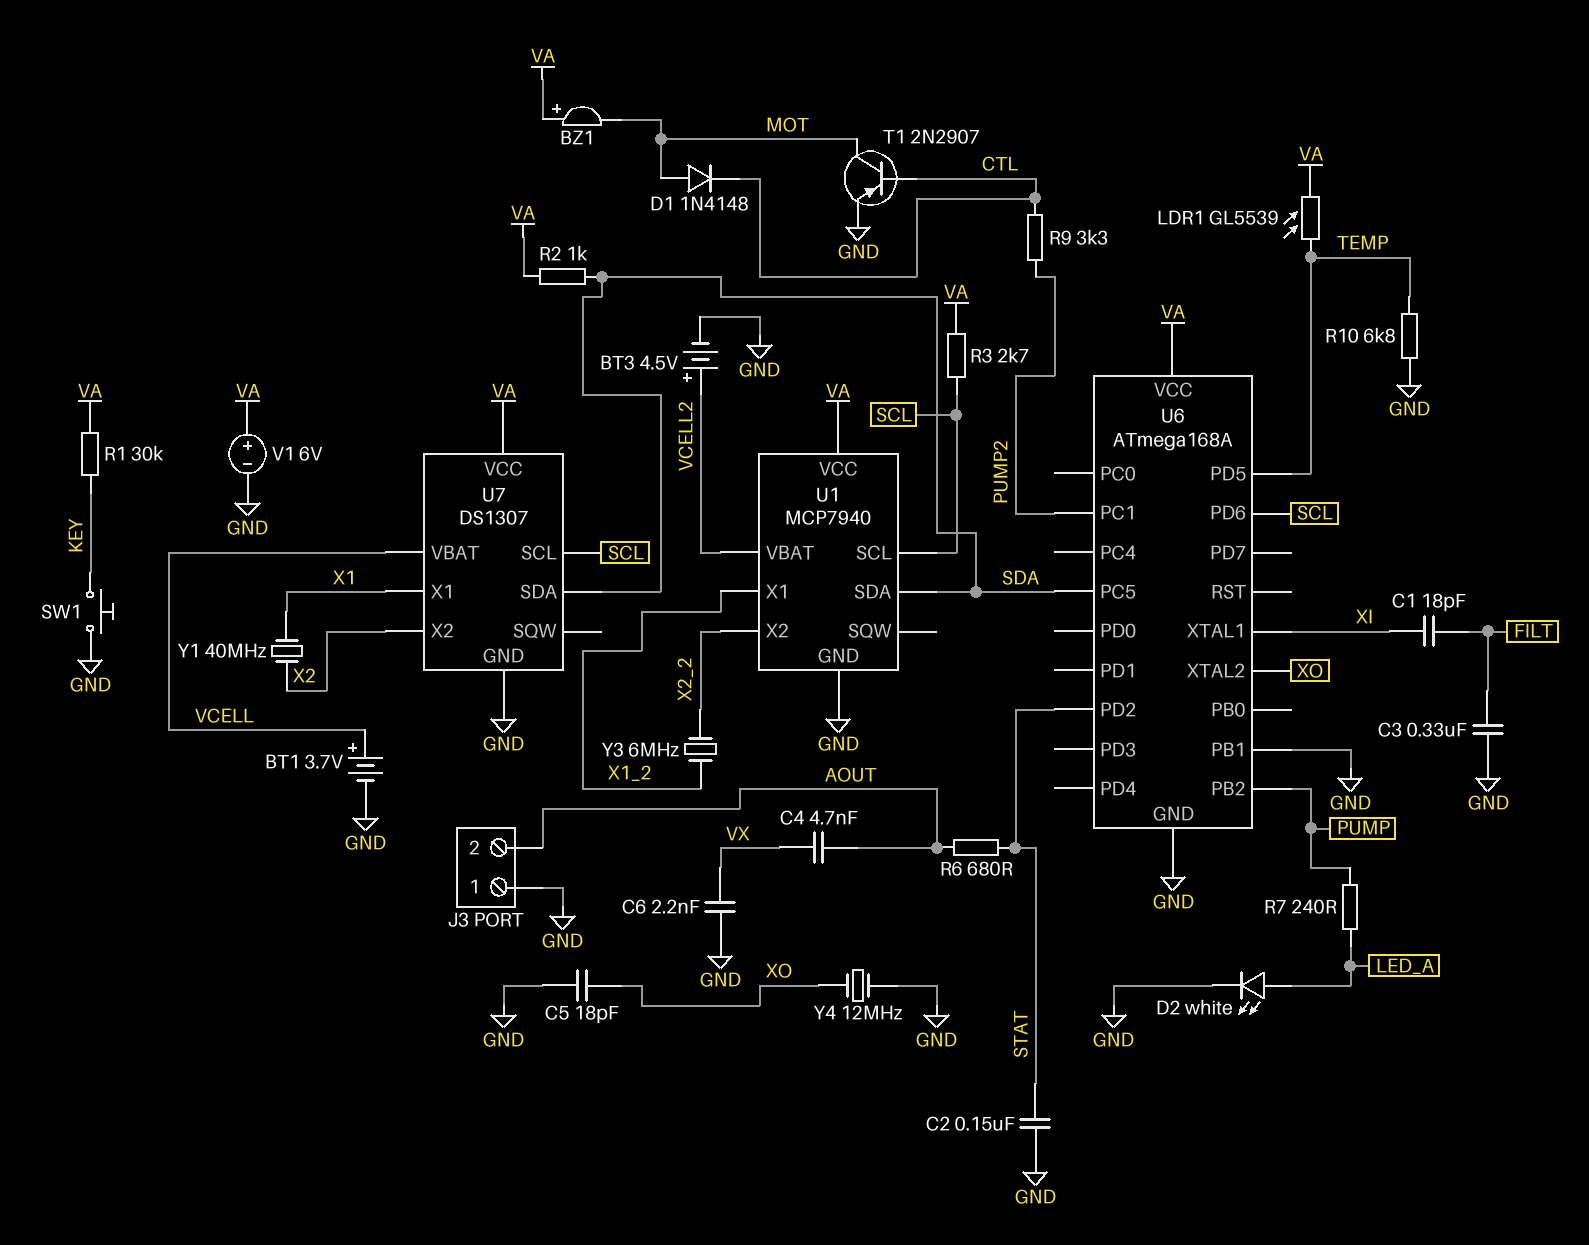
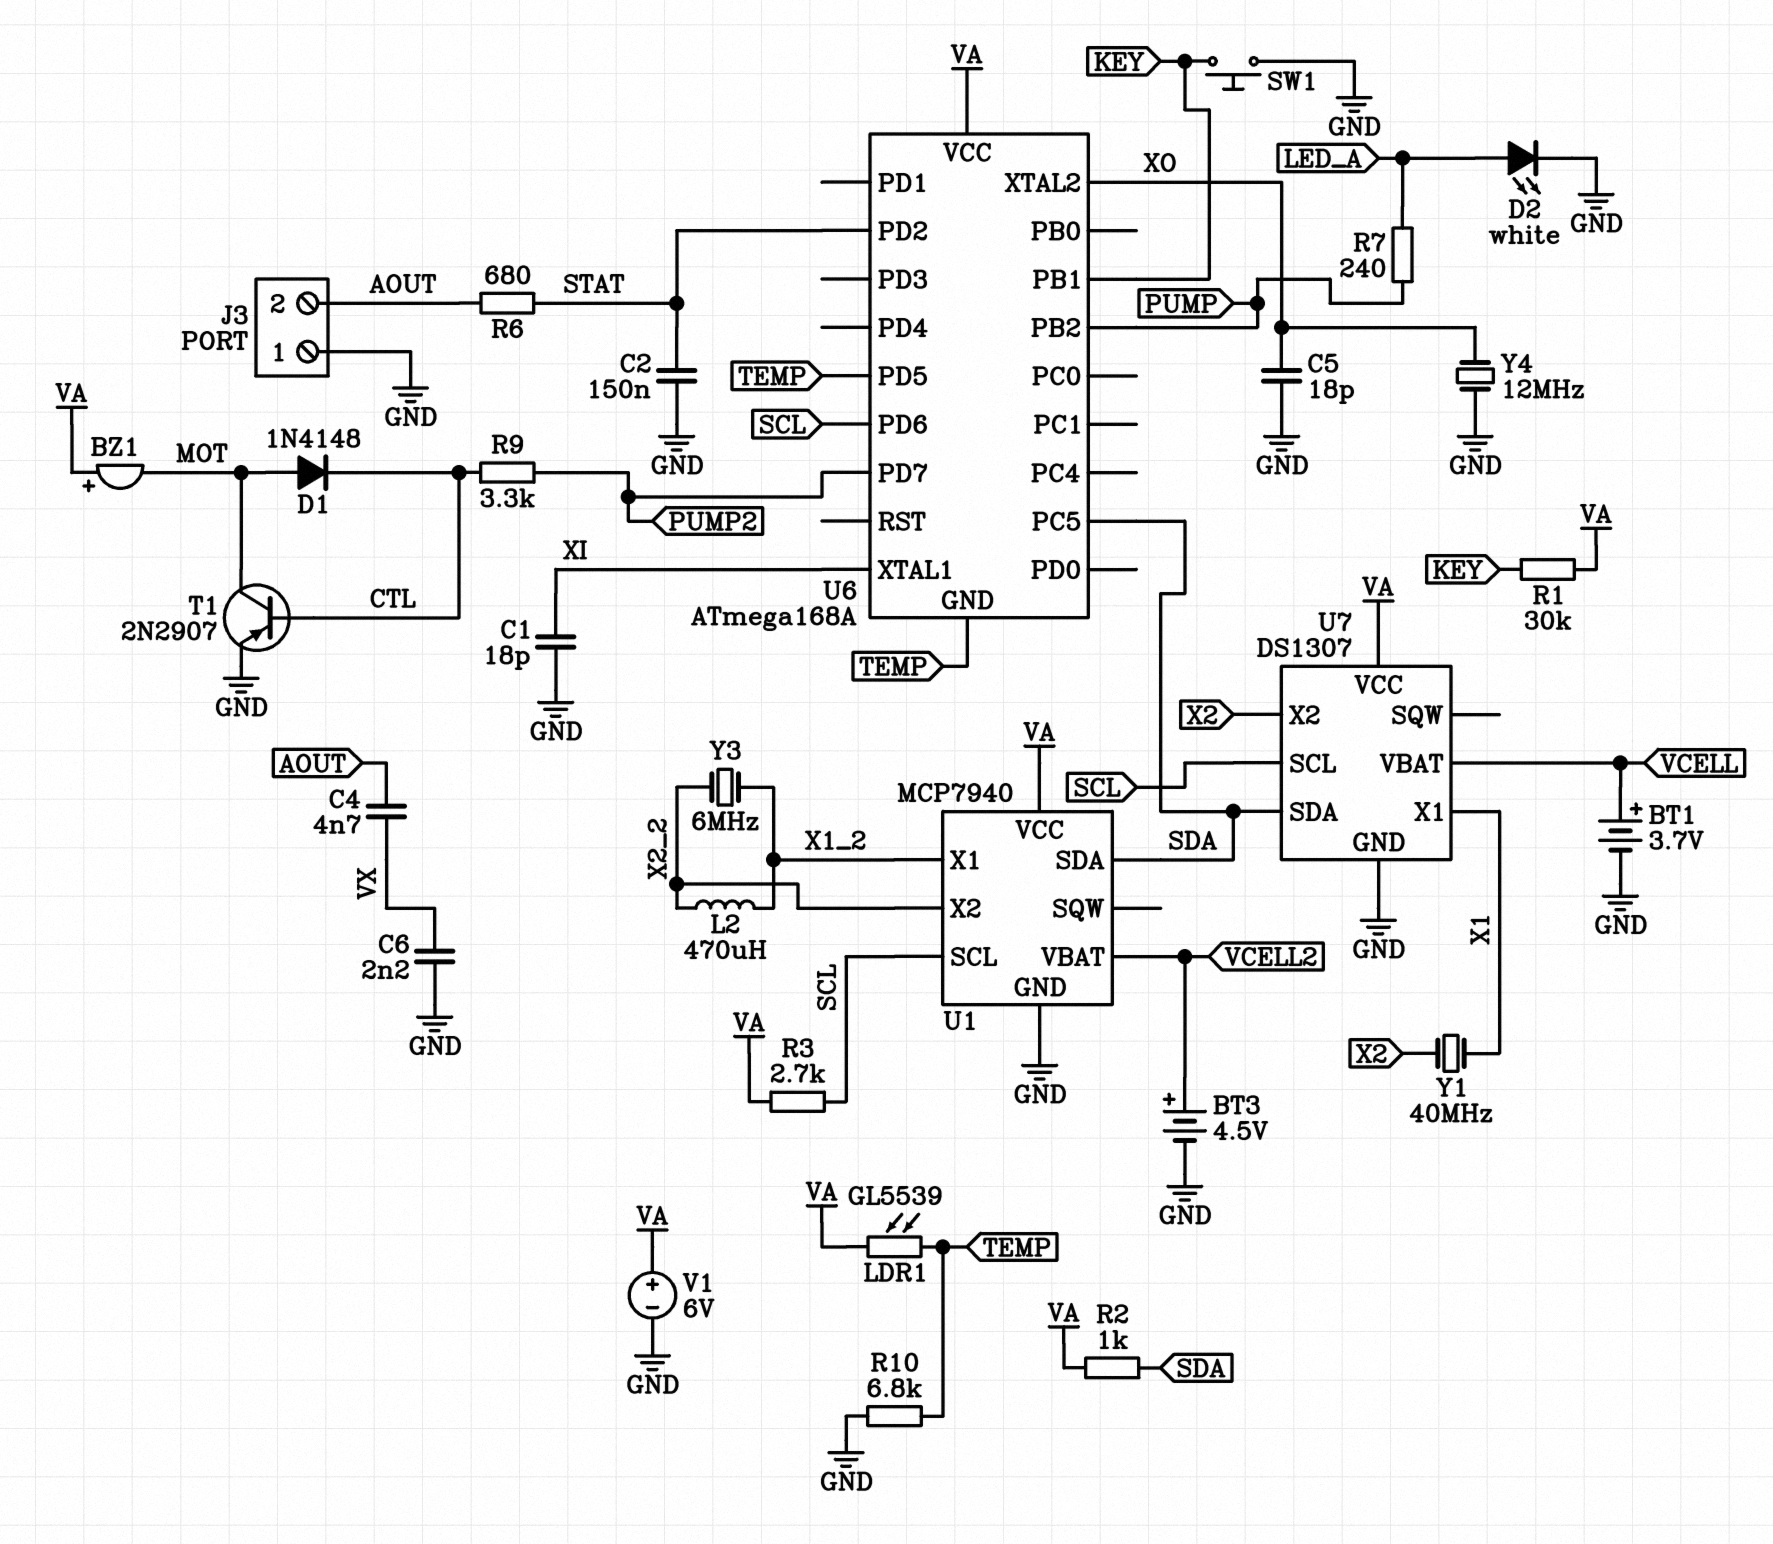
C1: 18pF (FILT, XI) -> 18pF (GND, XI)
C3: 330nF (FILT, GND) -> none
L2: none -> 470uH (X1_2, X2_2)
U6 pin GND: GND -> TEMP
U6 pin PB1: GND -> KEY
U6 pin PC1: PUMP2 -> none
U6 pin PD7: none -> PUMP2

